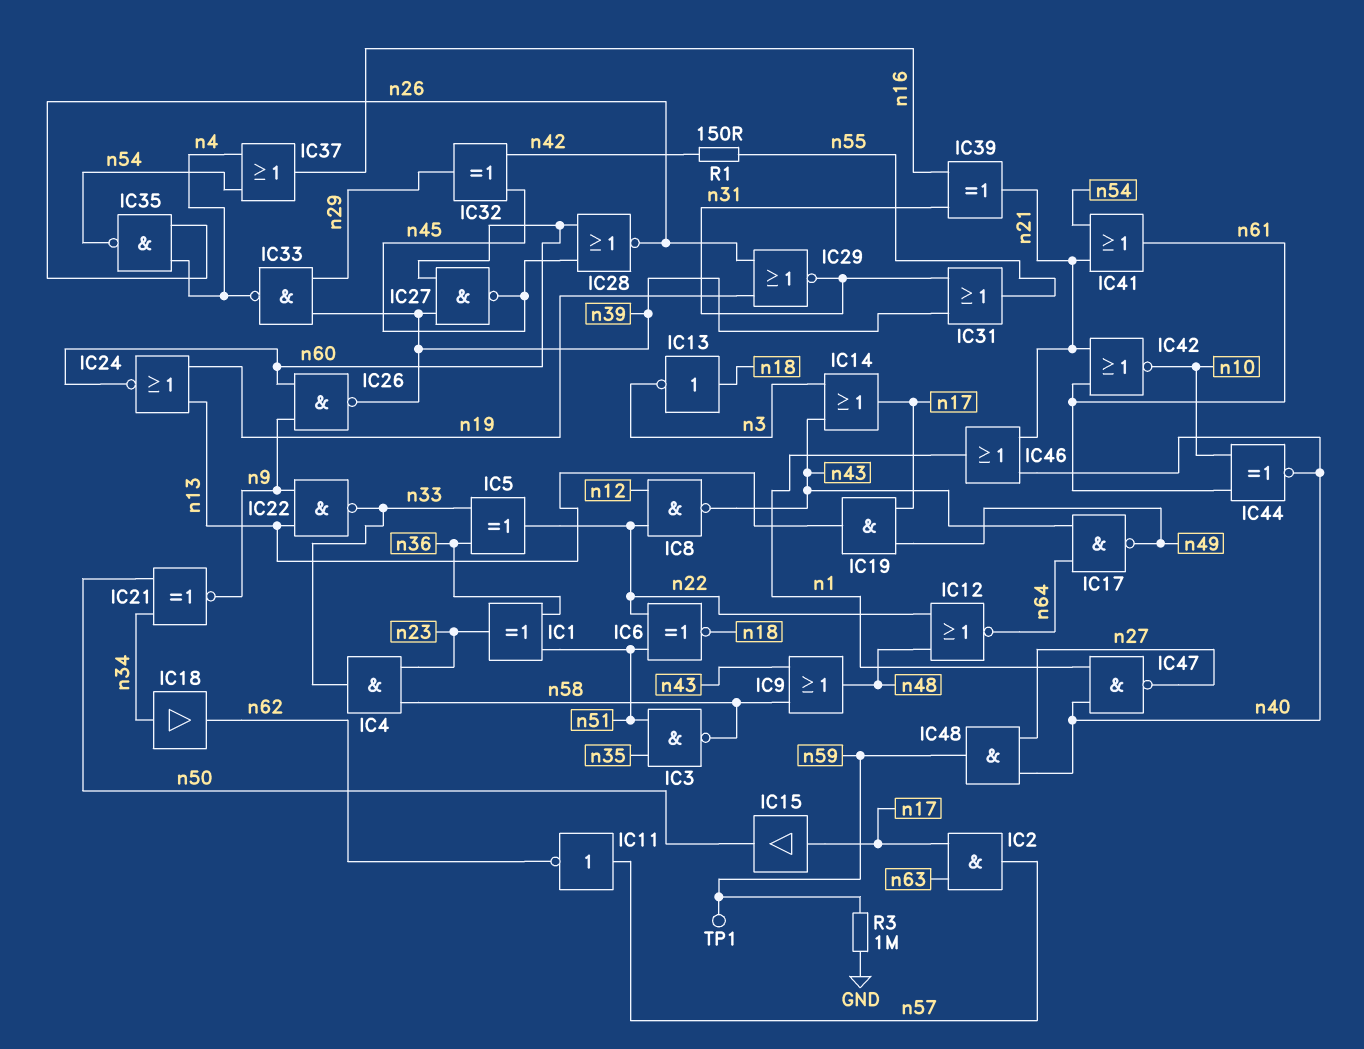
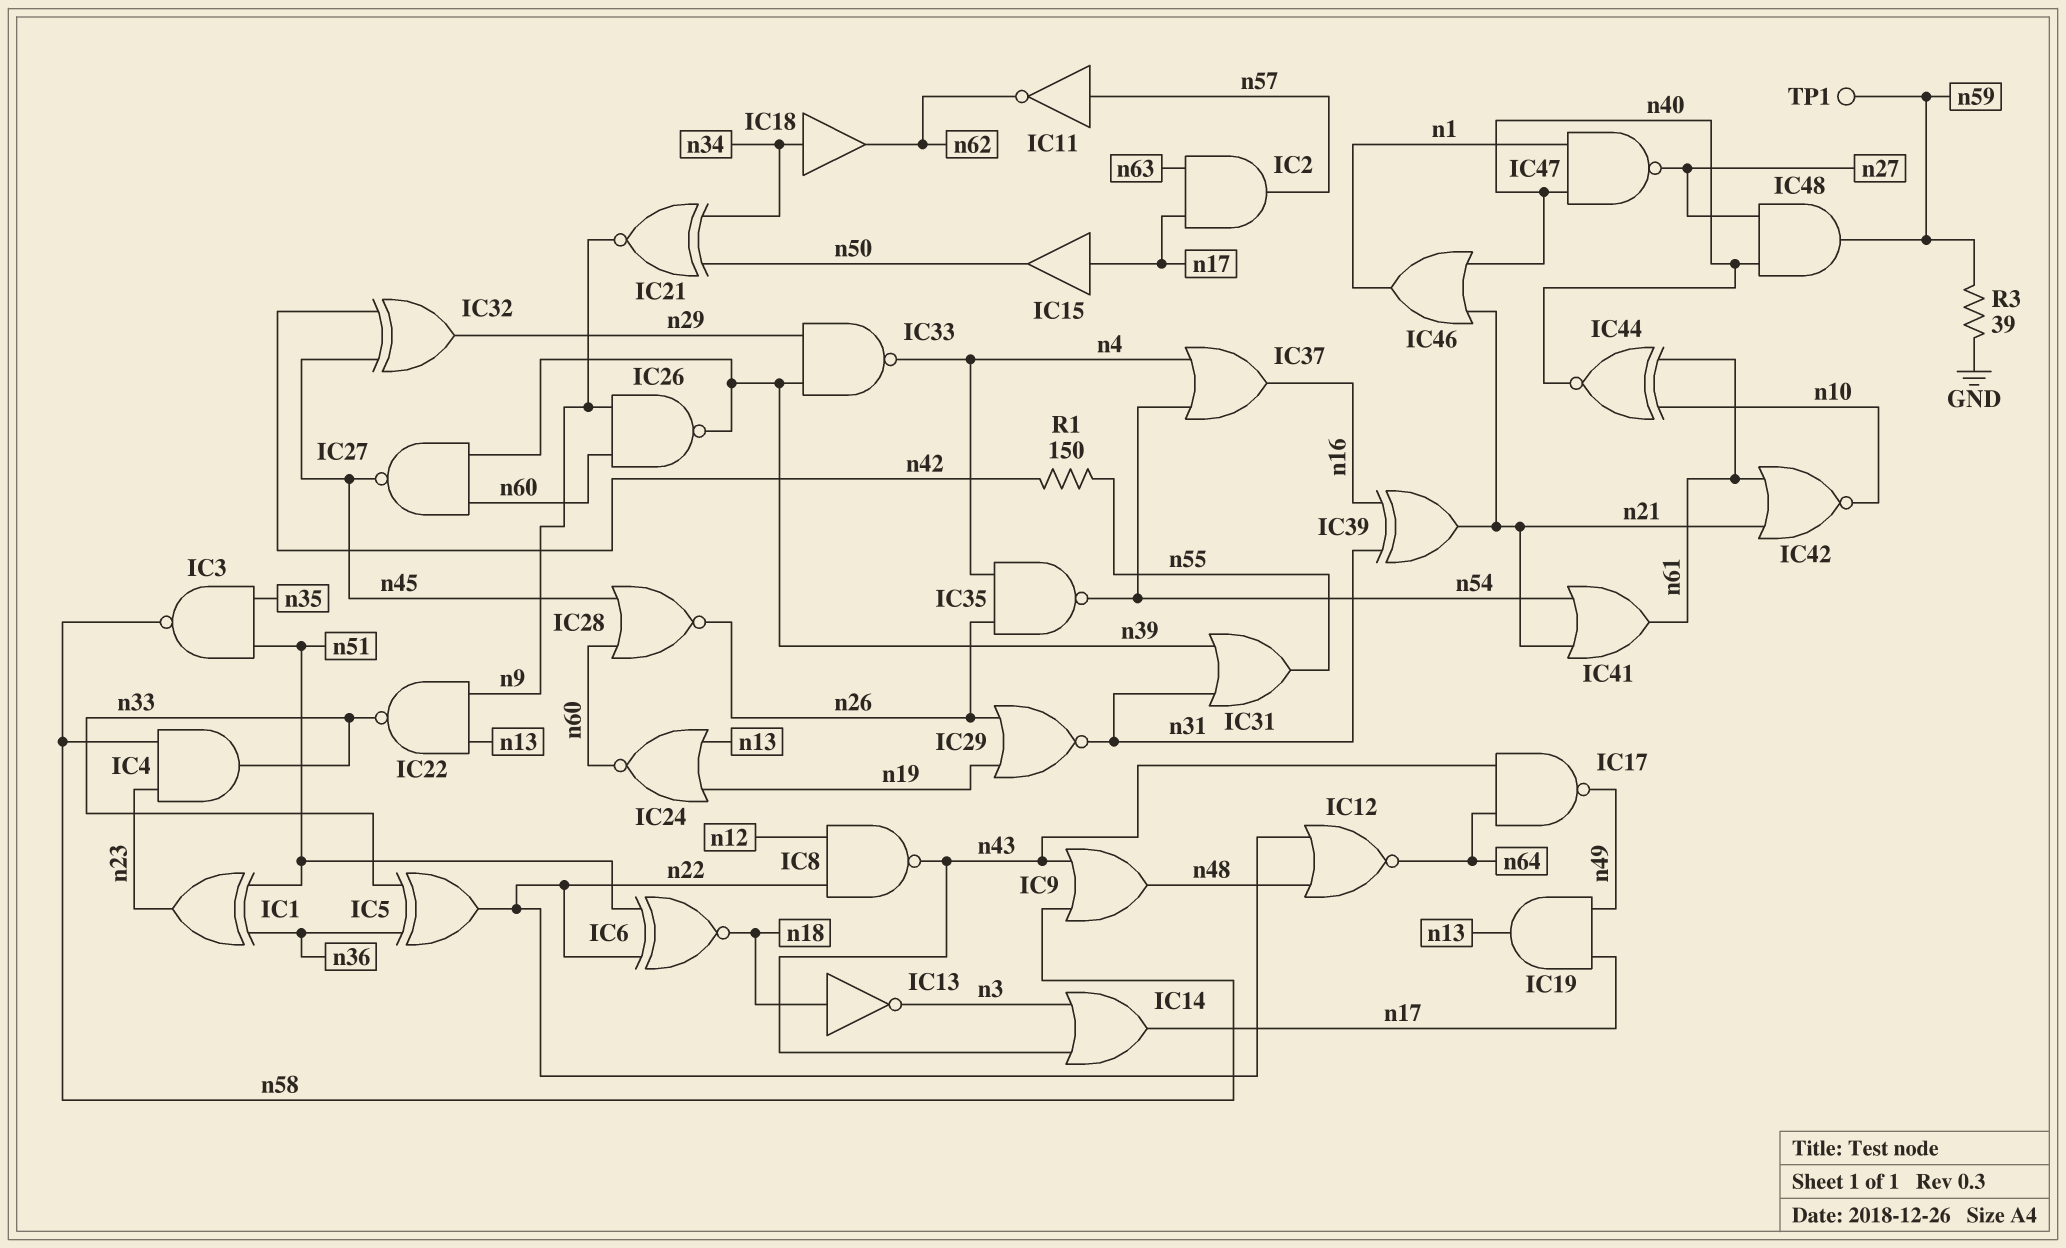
R3: 1M (GND, n59) -> 39 (GND, n59)

